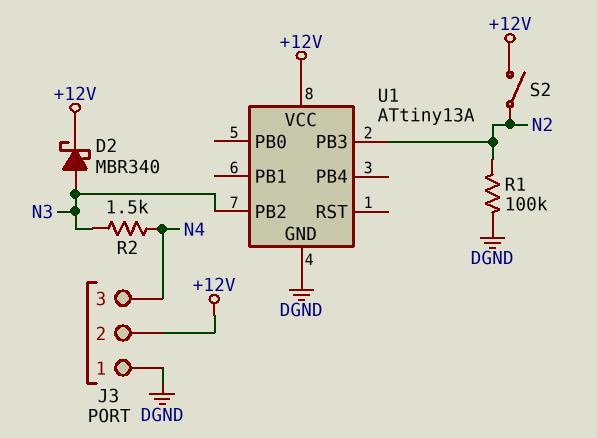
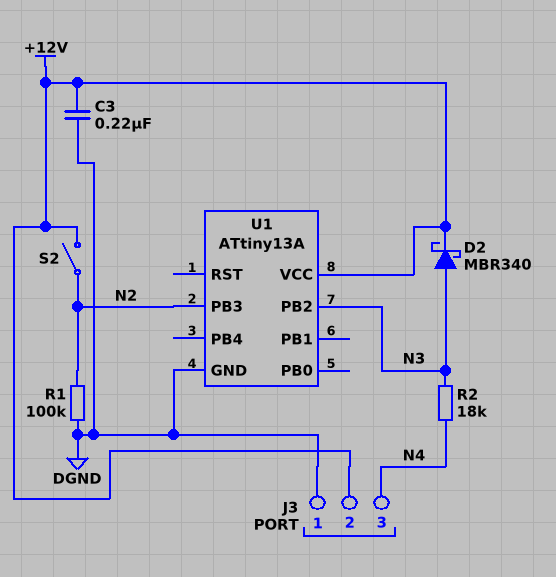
C3: none -> 220nF (+12V, DGND)
R2: 1.5k (N3, N4) -> 18k (N3, N4)

